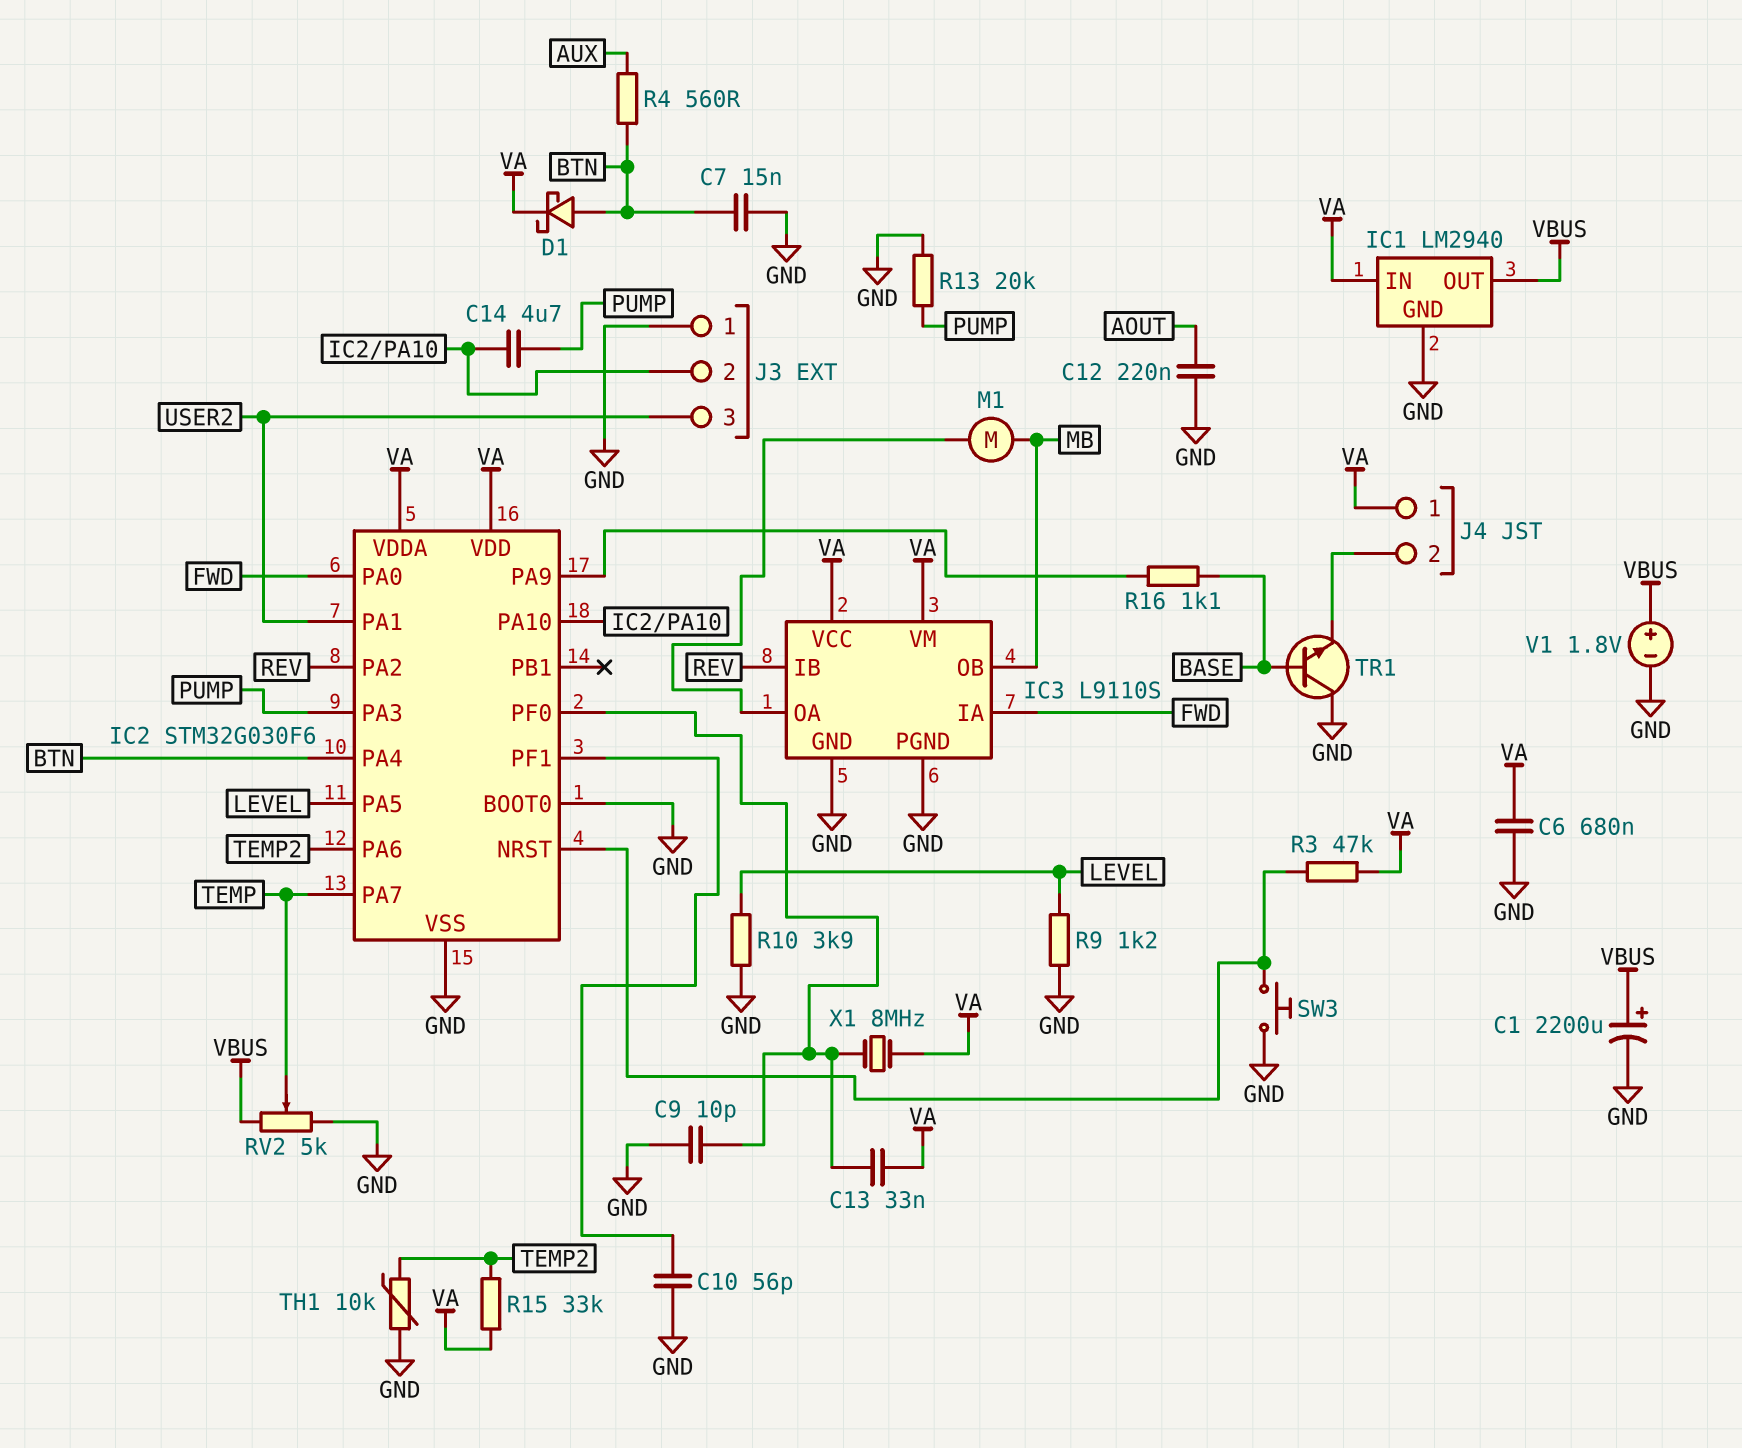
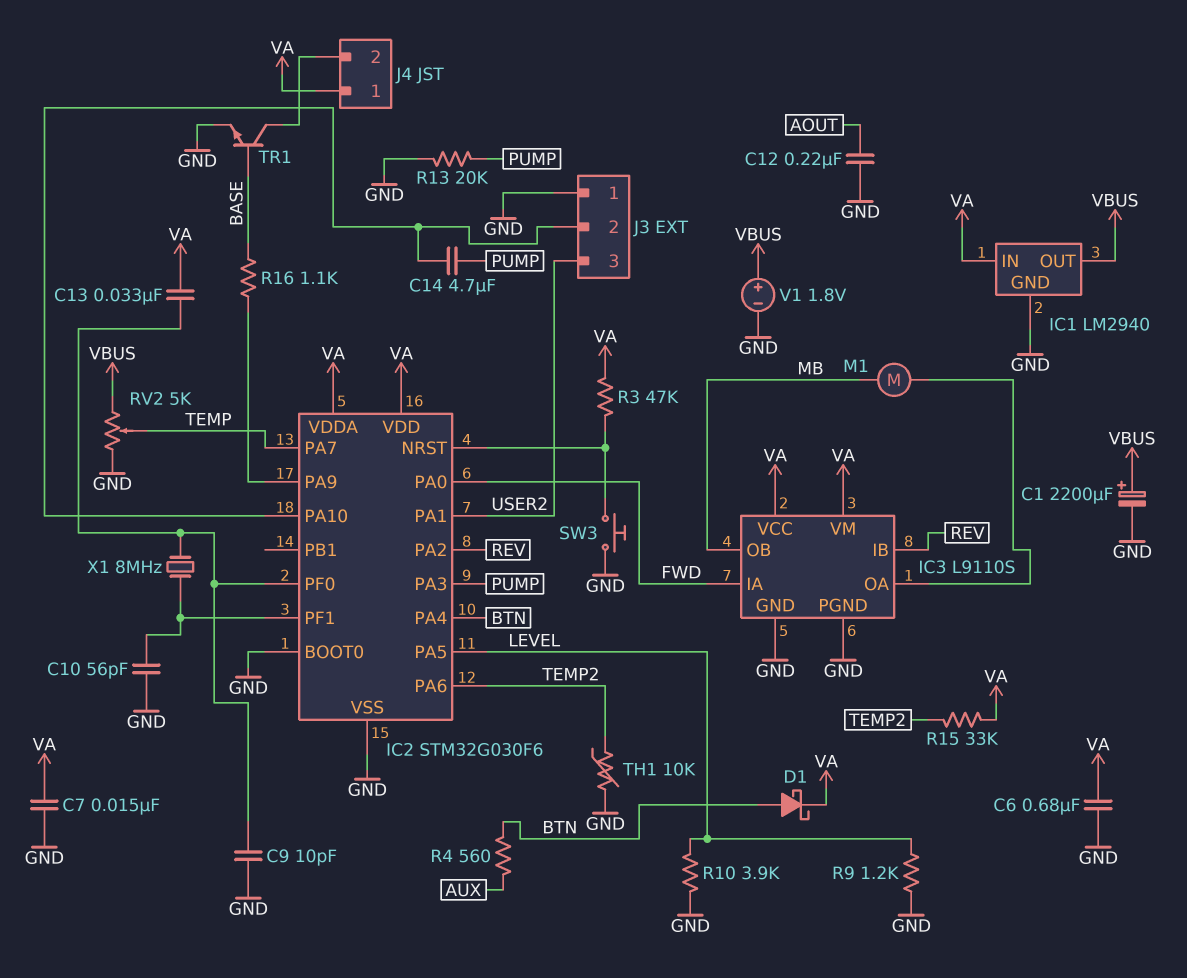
C7: 15nF (BTN, GND) -> 15nF (GND, VA)
TR1: NPN (B BASE, C GND, E J4/2) -> NPN (B BASE, C J4/2, E GND)
X1: 8MHz (IC2/PF0, VA) -> 8MHz (IC2/PF0, IC2/PF1)

